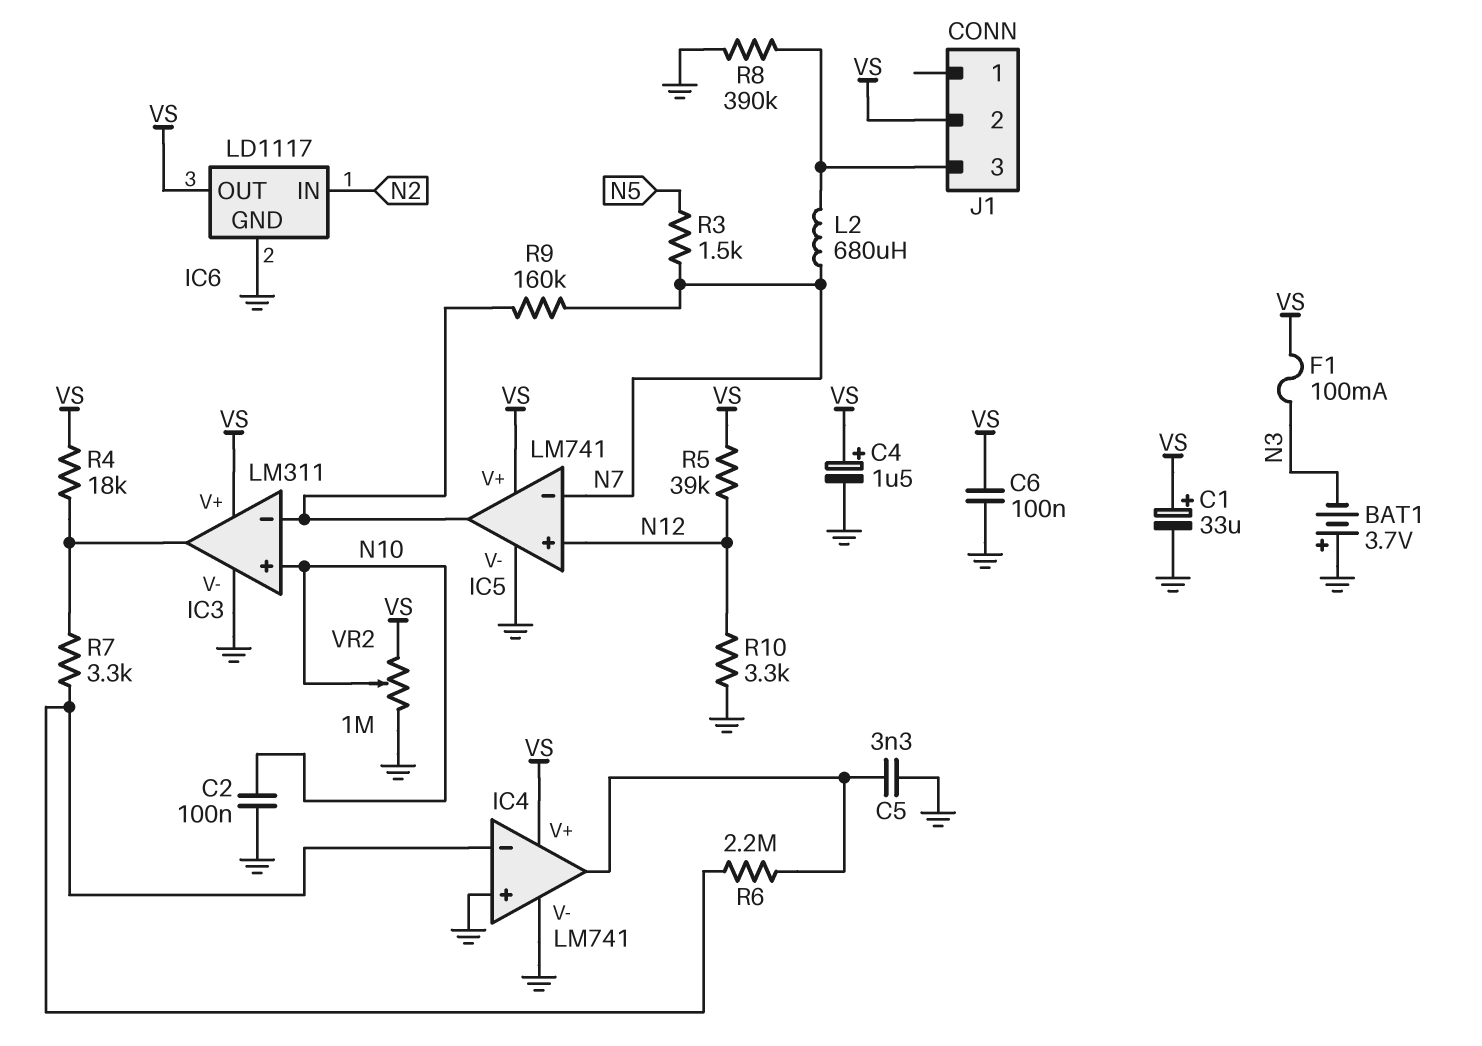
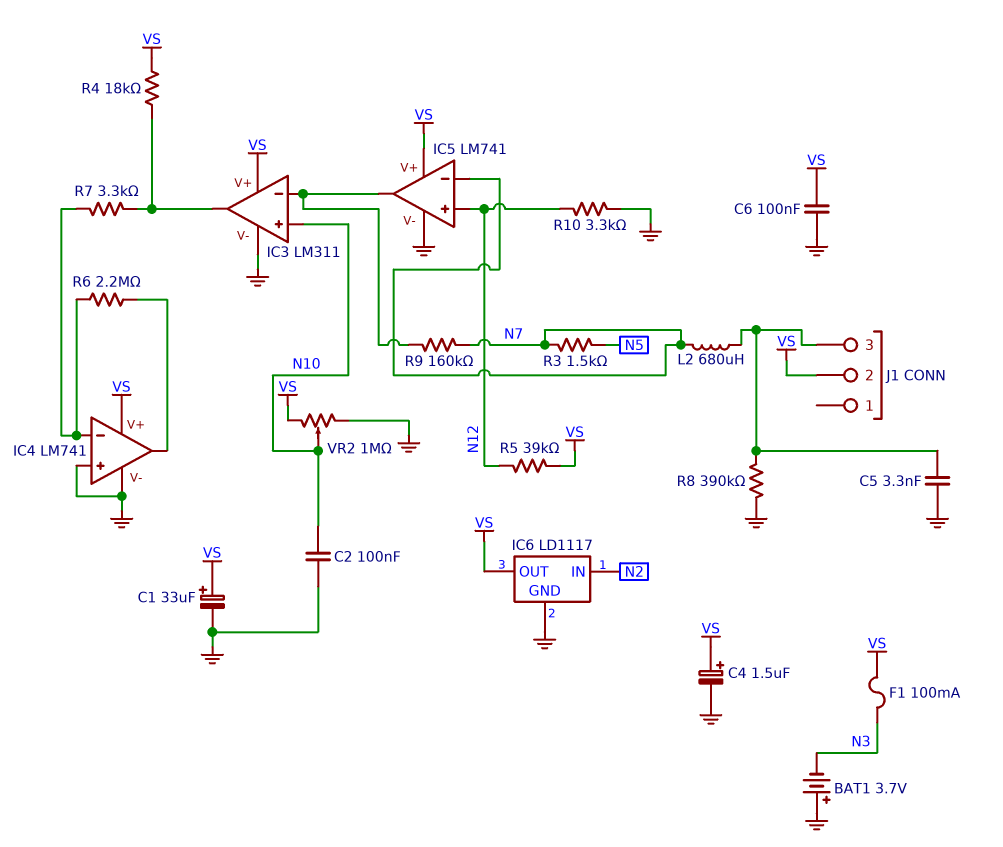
C5: 3.3nF (GND, IC4/out) -> 3.3nF (GND, J1/3)

